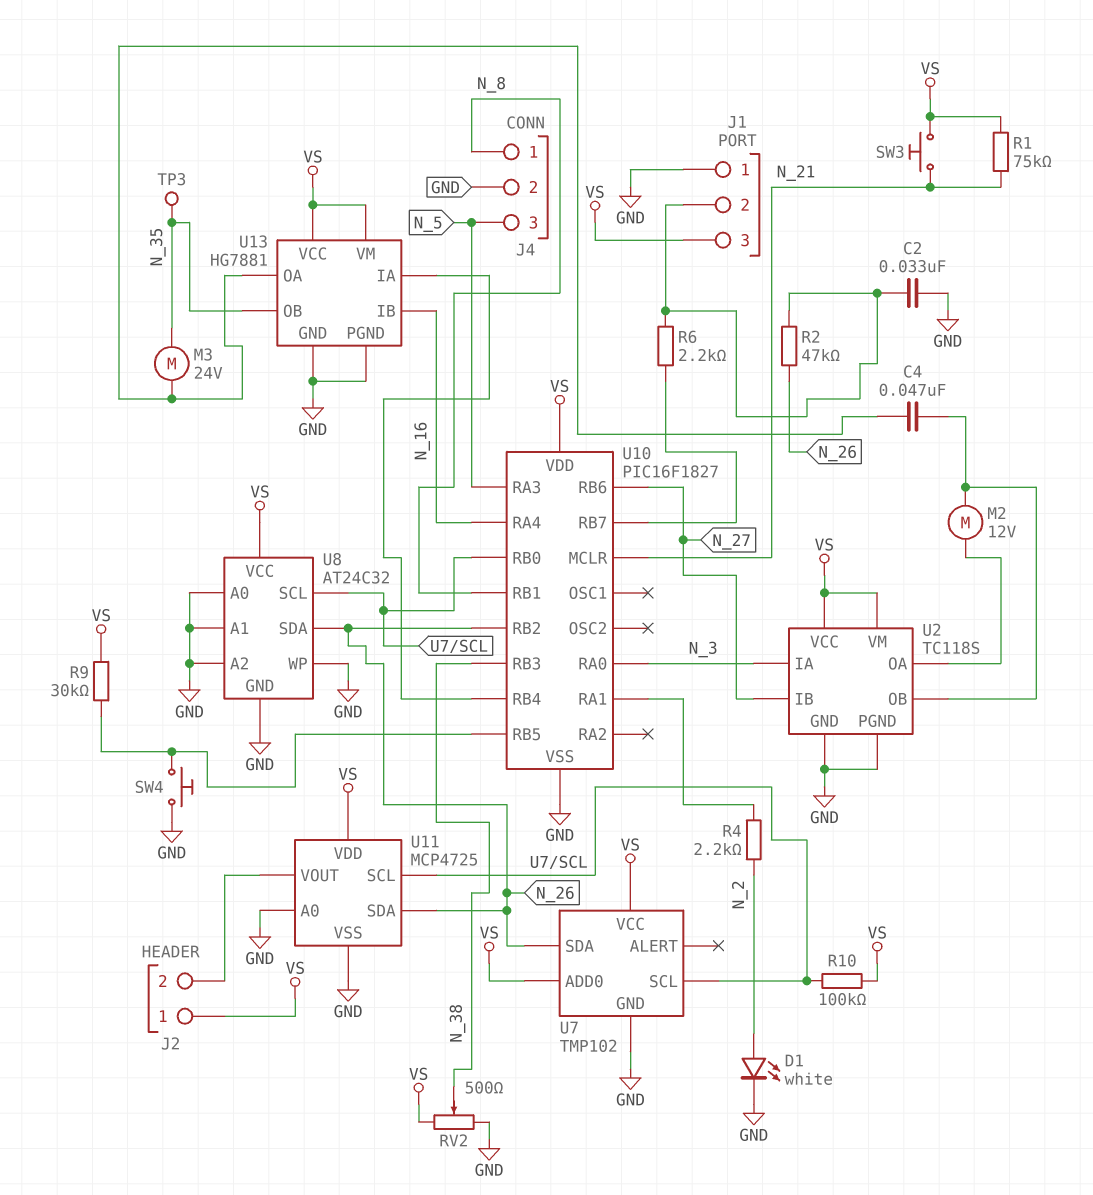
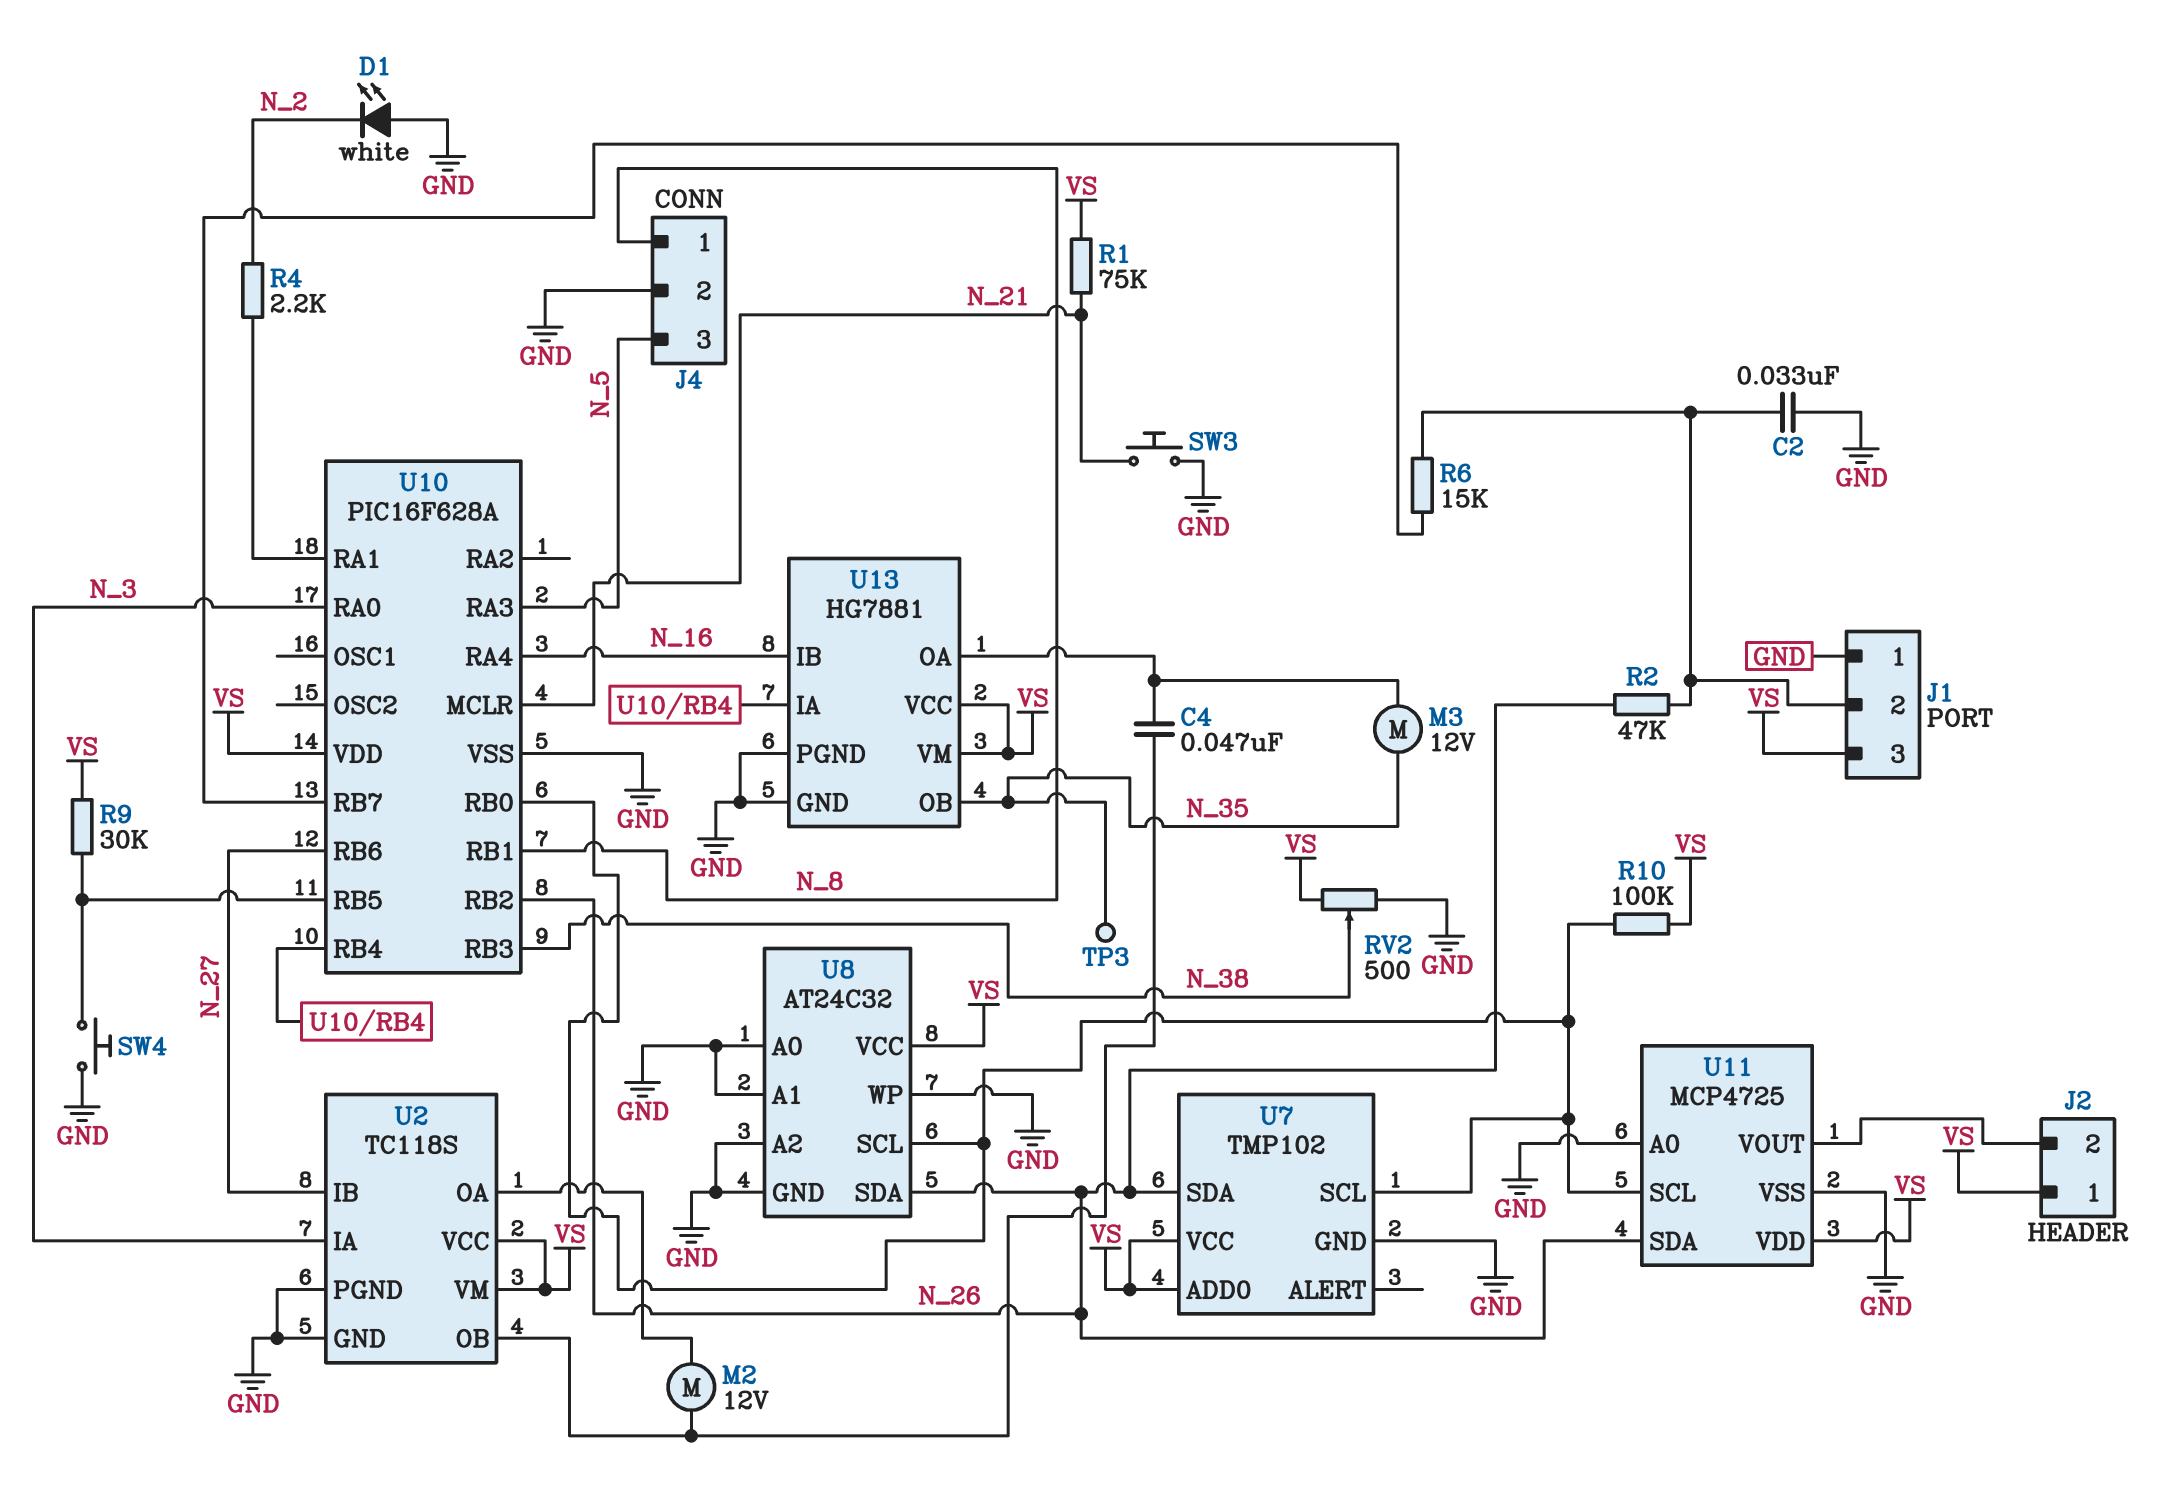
D1: LED white (A N_2, K GND) -> LED white (A GND, K N_2)
M3: motor 24V (N_35, U13/OA) -> motor 12V (N_35, U13/OA)
R6: 2.2k (J1/2, U10/RB7) -> 15k (J1/2, U10/RB7)
SW3: button (N_21, VS) -> button (GND, N_21)
U10: PIC16F1827 -> PIC16F628A

